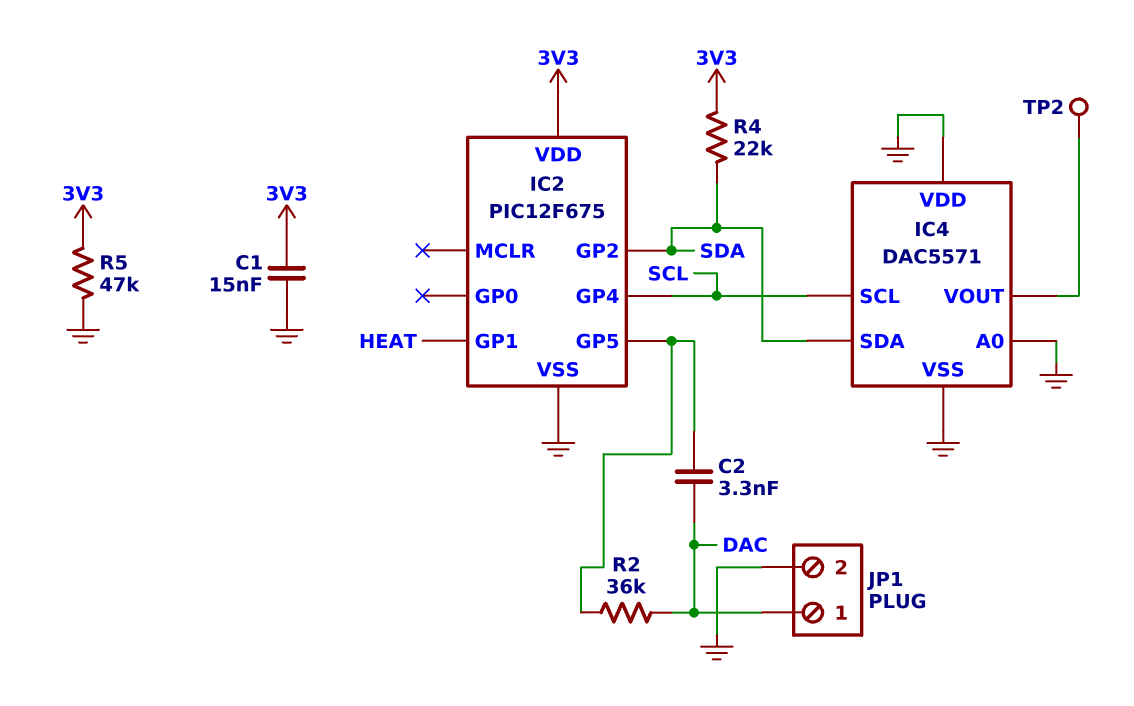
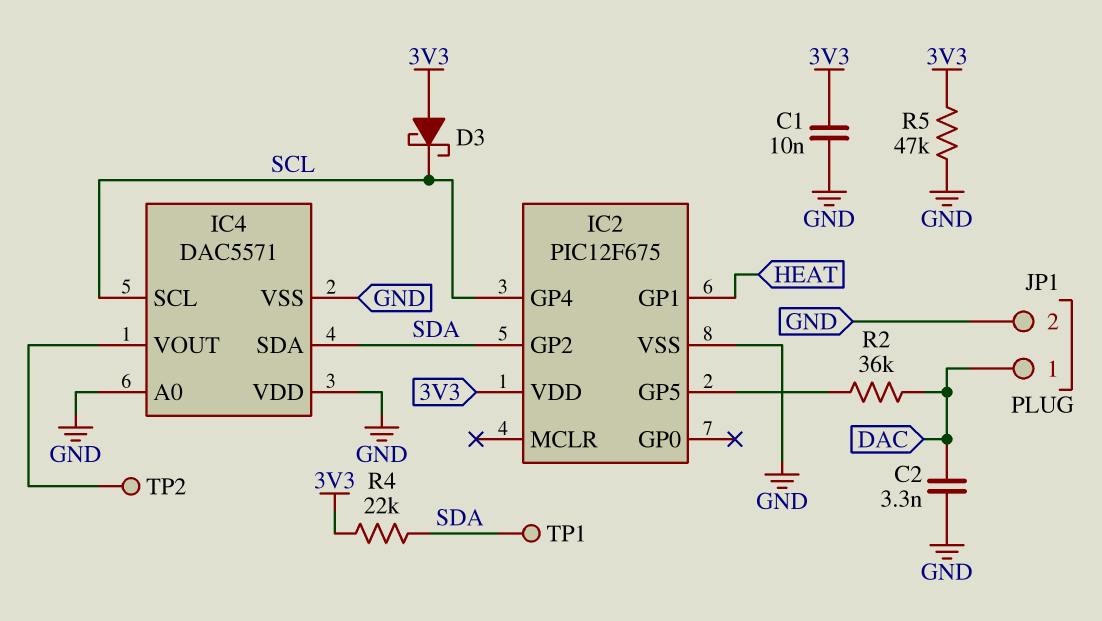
C1: 15nF (3V3, GND) -> 10nF (3V3, GND)
C2: 3.3nF (DAC, IC2/GP5) -> 3.3nF (DAC, GND)
D3: none -> schottky (A 3V3, K SCL)
TP1: none -> test point (SDA)

